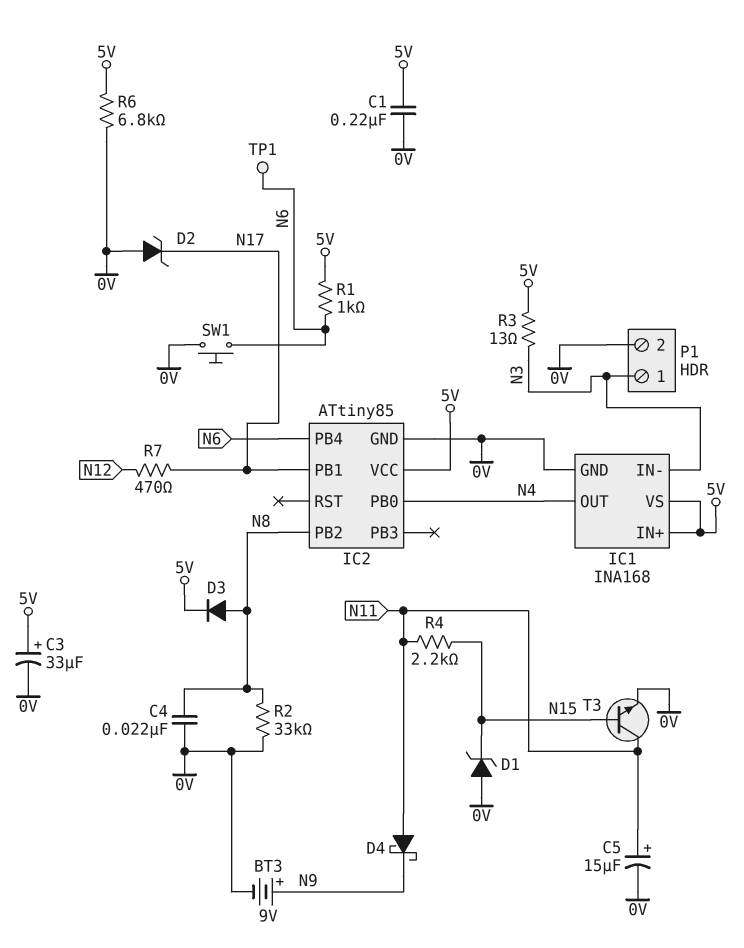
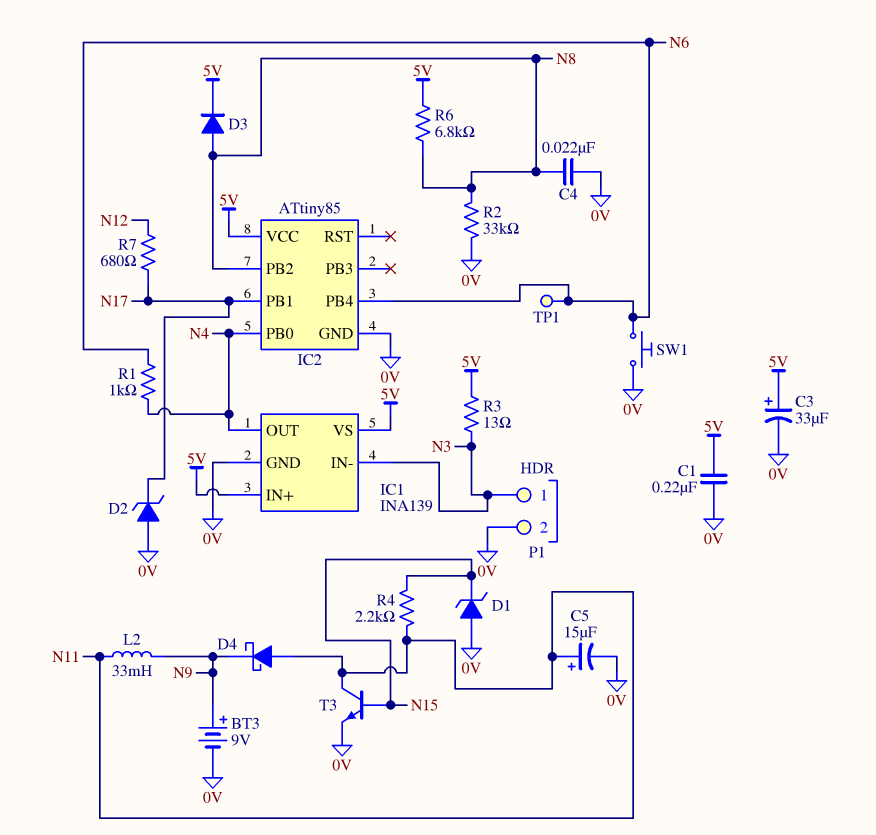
IC1: INA168 -> INA139
L2: none -> 33mH (N9, N11)
R1: 1k (5V, N6) -> 1k (N4, N6)
R6: 6.8k (0V, 5V) -> 6.8k (5V, N8)
R7: 470 (N12, N17) -> 680 (N12, N17)

